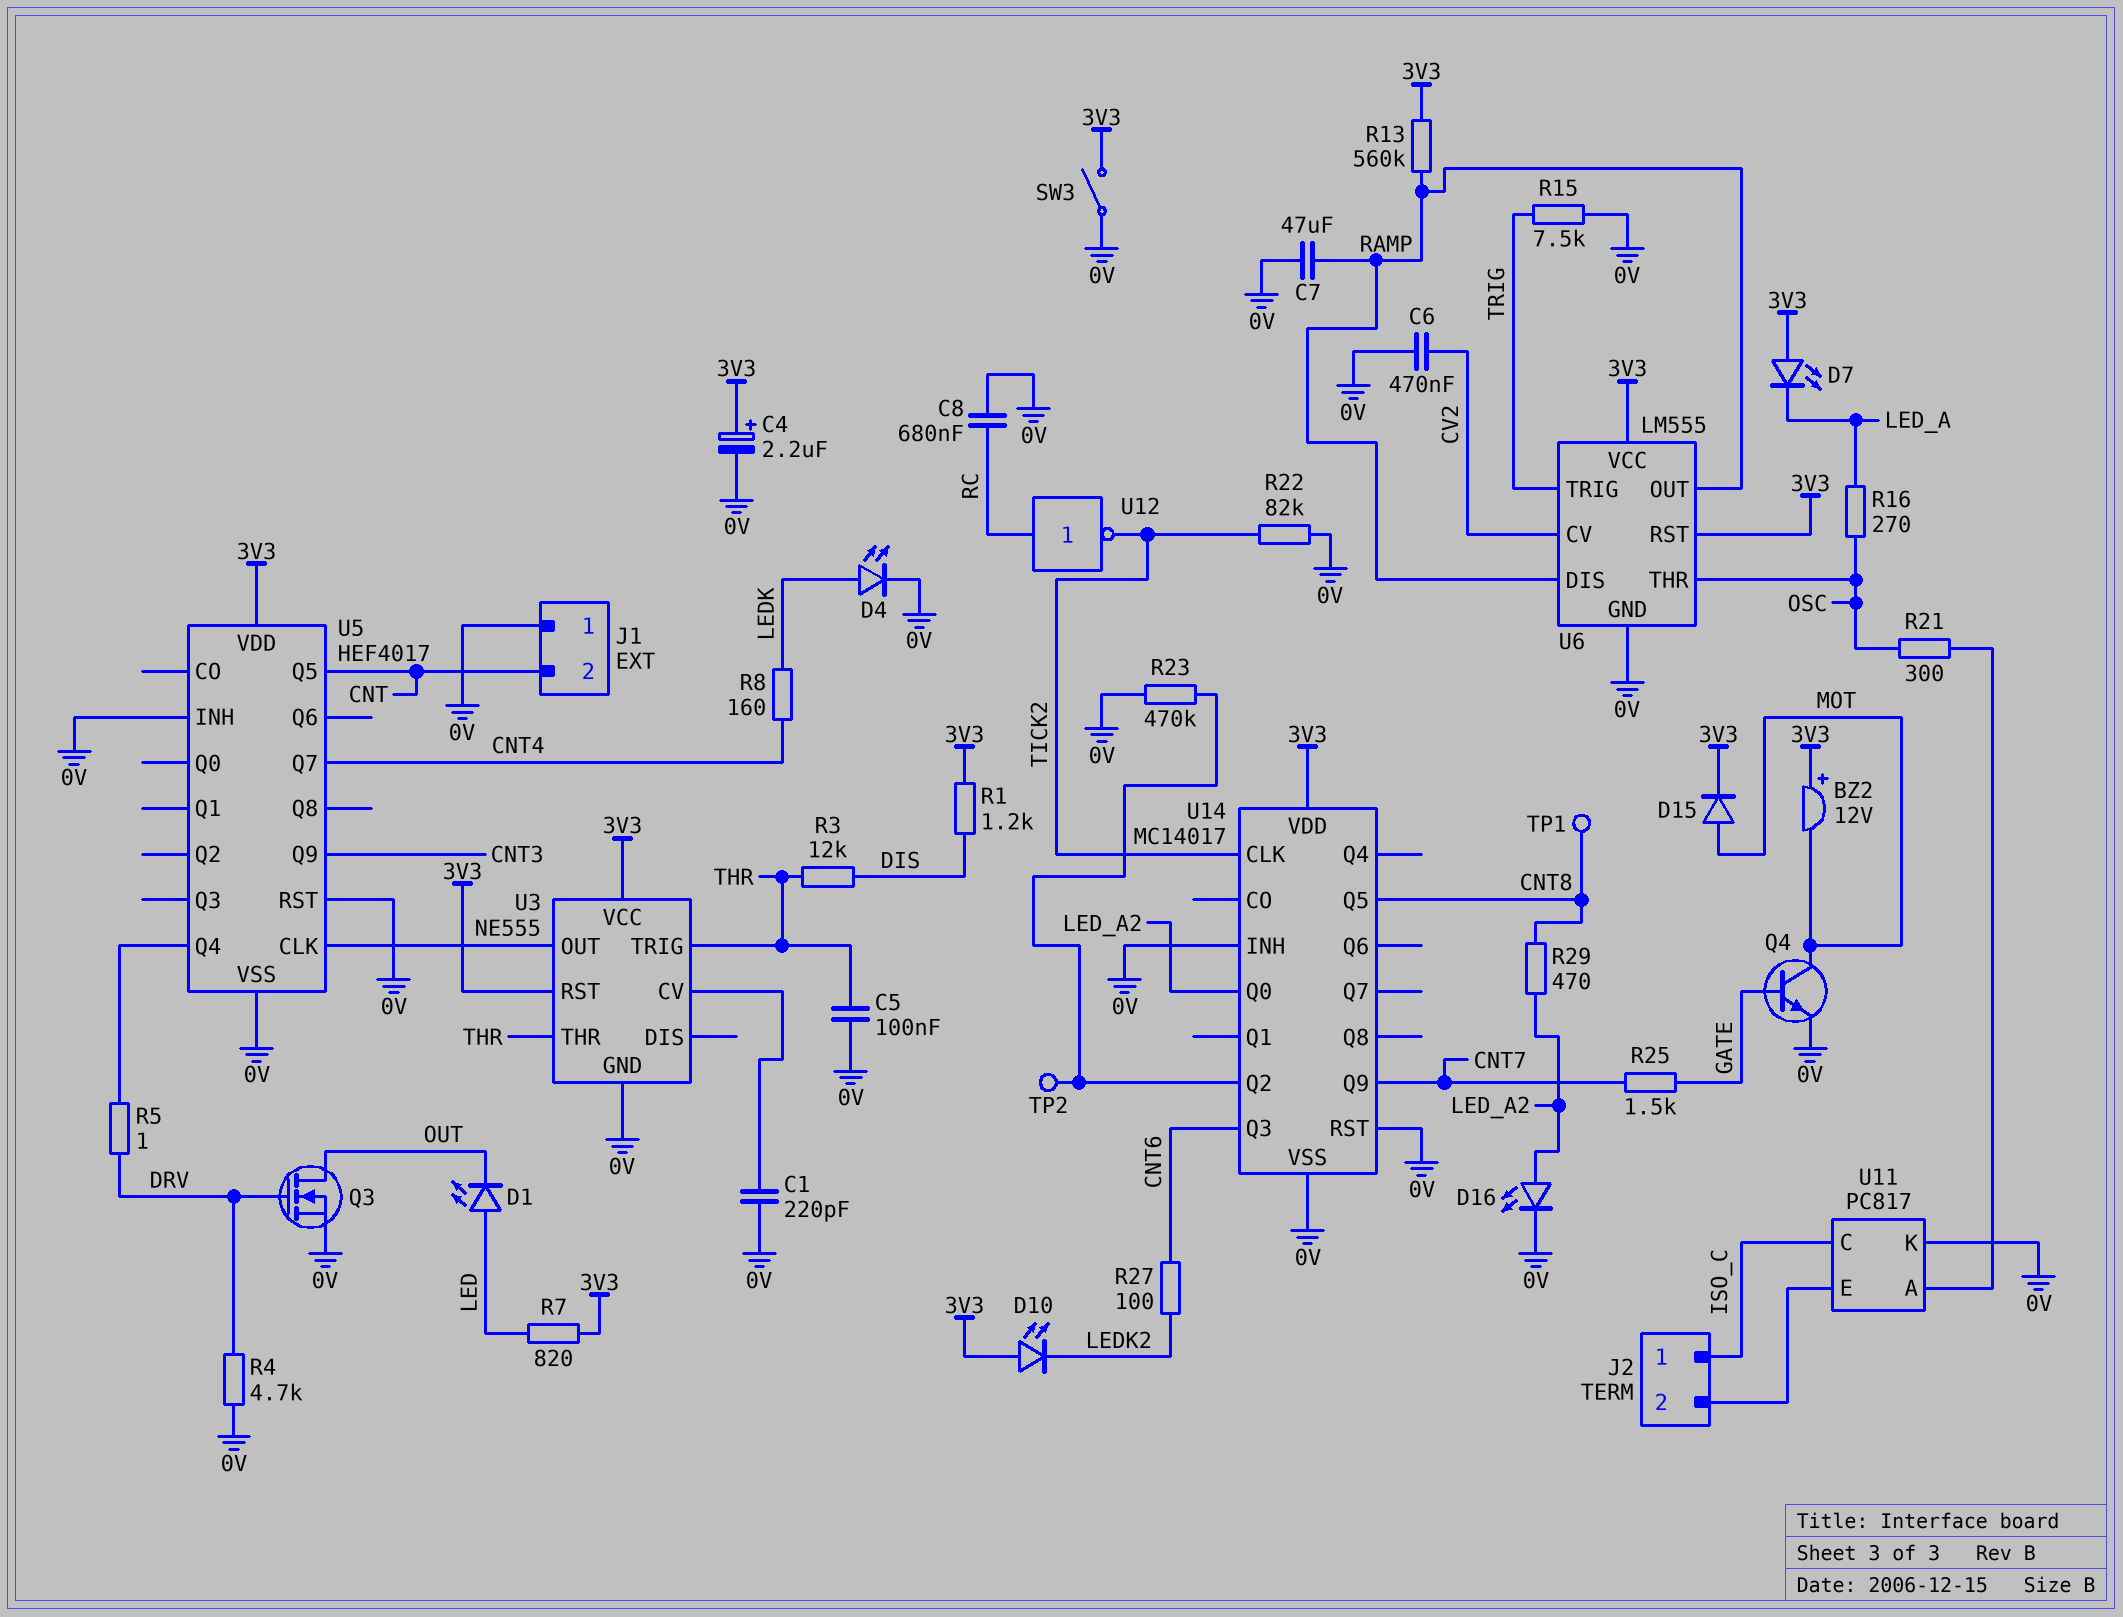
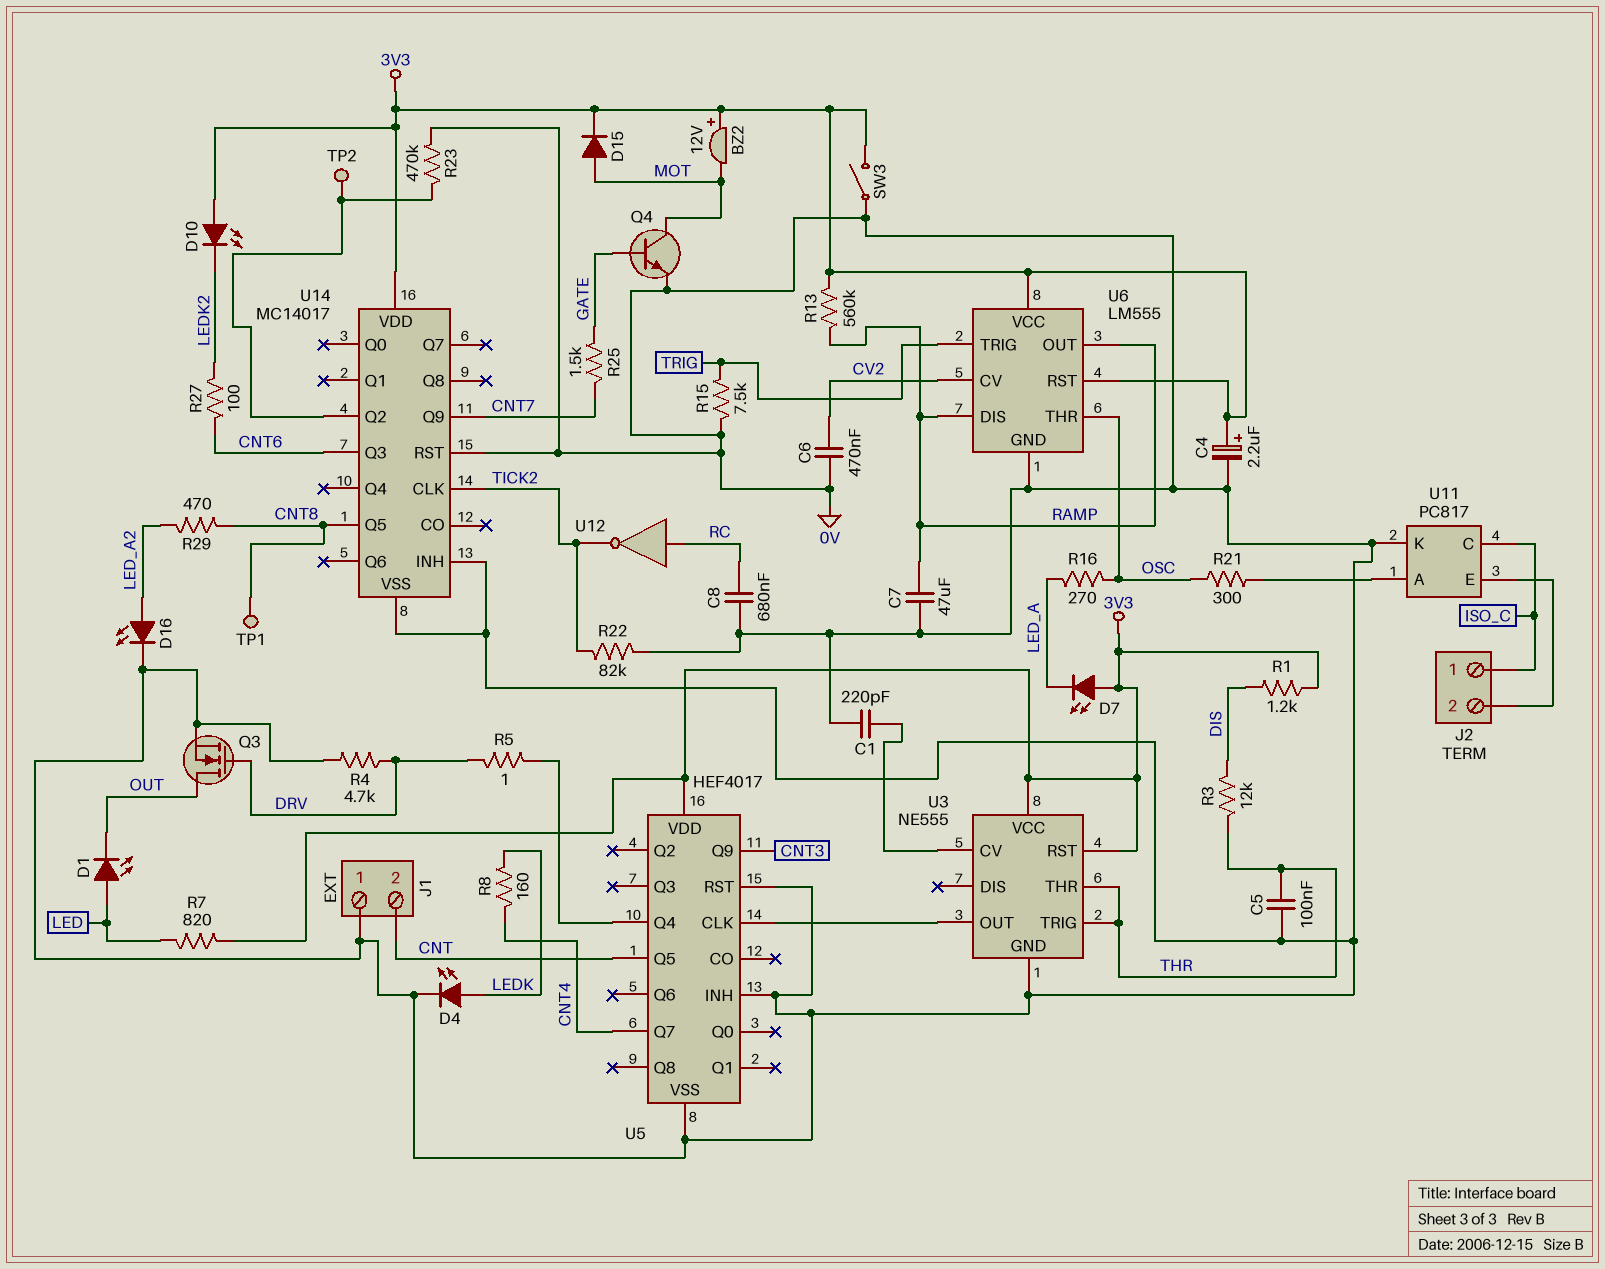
U14 pin Q0: LED_A2 -> none

